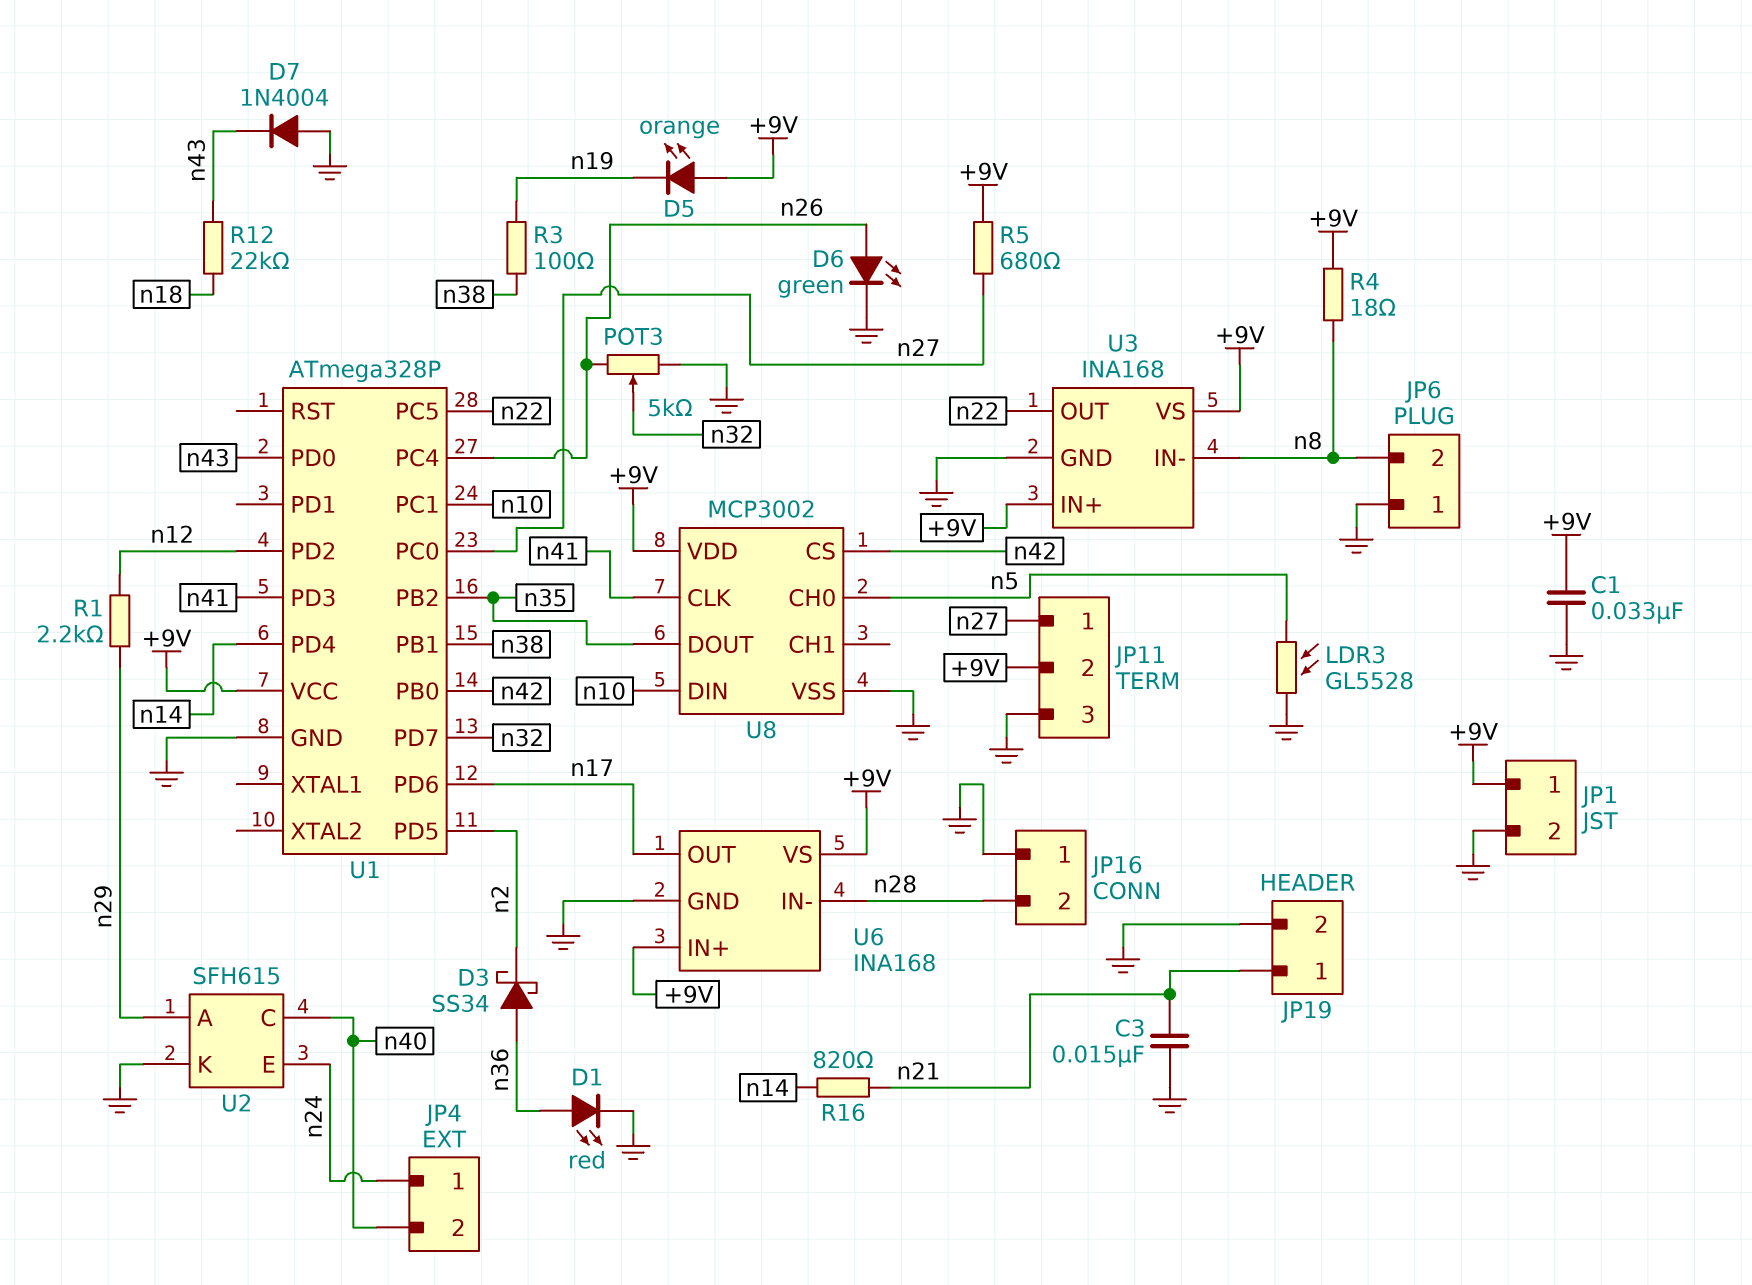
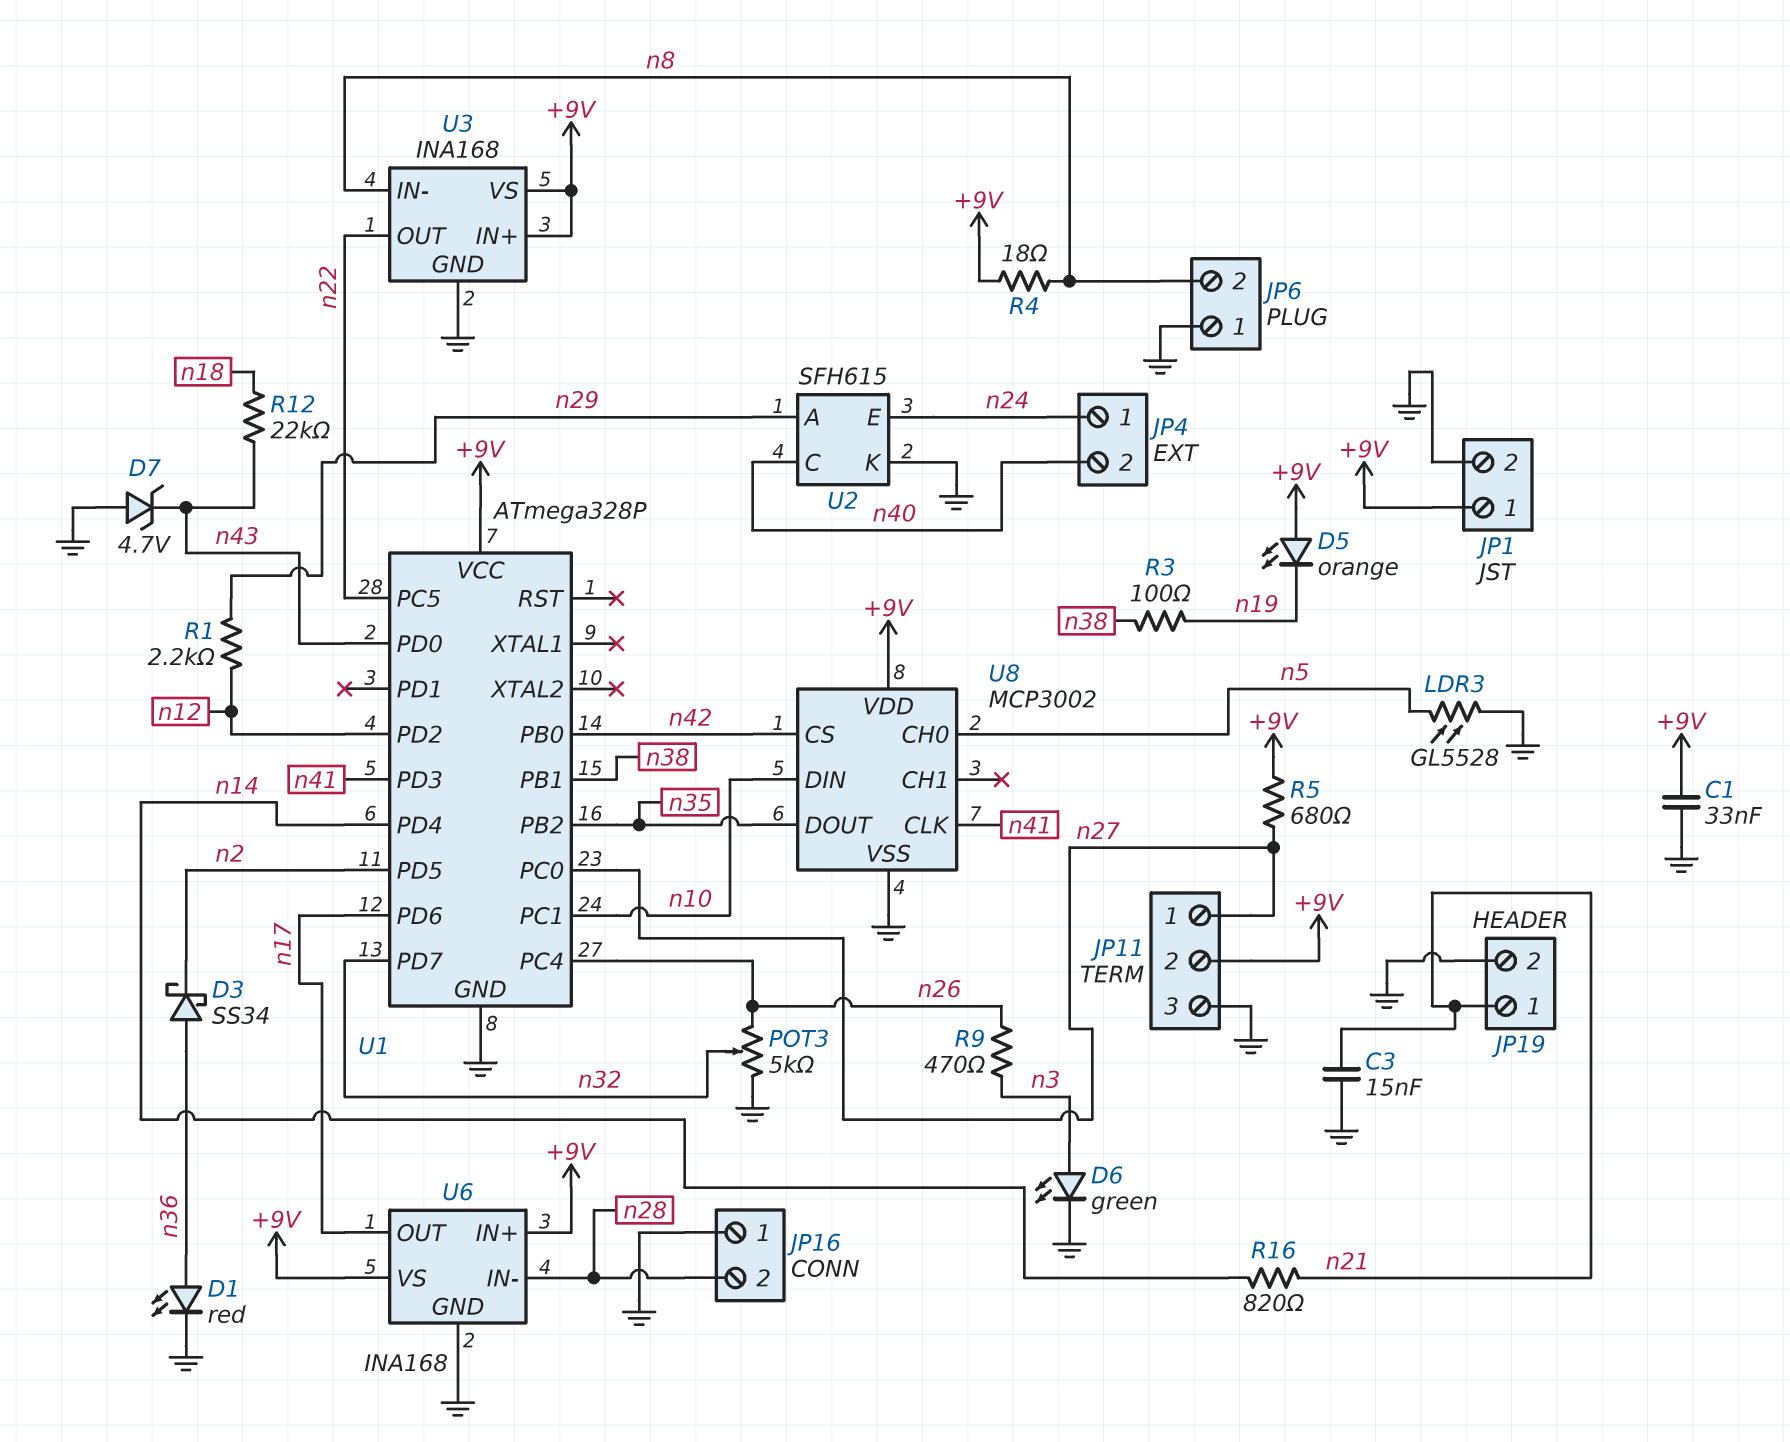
D6: LED green (A n26, K GND) -> LED green (A n3, K GND)
D7: diode 1N4004 (A GND, K n43) -> zener 4.7V (A GND, K n43)
R9: none -> 470 (n3, n26)

